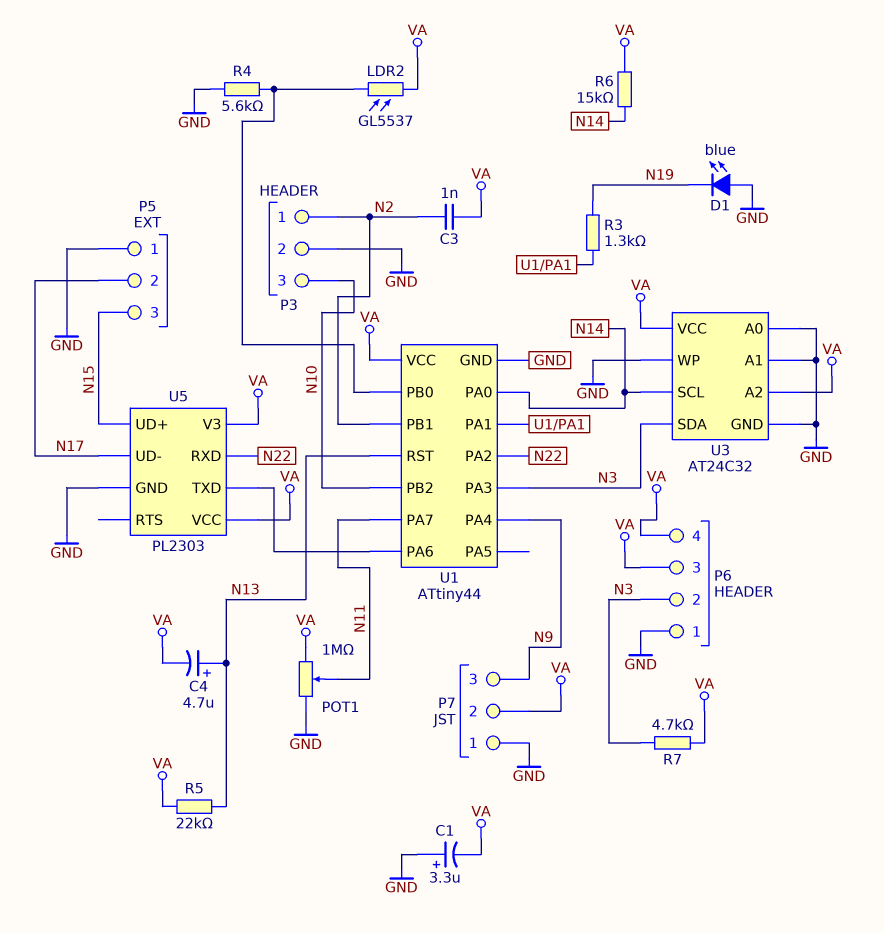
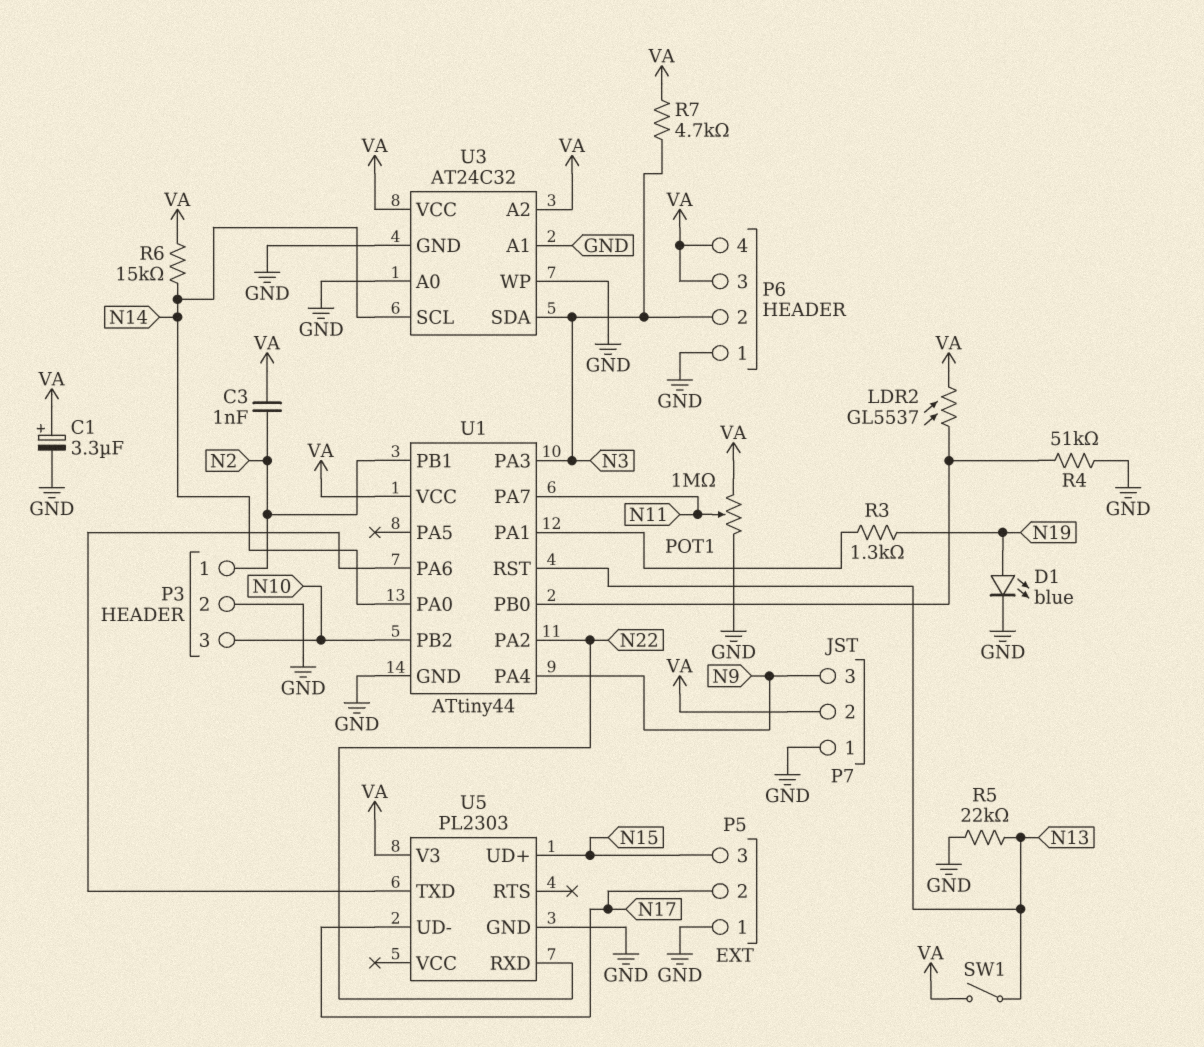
C1: 3.3uF (plus GND, minus VA) -> 3.3uF (plus VA, minus GND)
C4: 4.7uF (plus N13, minus VA) -> none
D1: LED blue (A GND, K N19) -> LED blue (A N19, K GND)
R4: 5.6k (GND, U1/PB0) -> 51k (GND, U1/PB0)
R5: 22k (N13, VA) -> 22k (GND, N13)
SW1: none -> switch (N13, VA)
U5 pin VCC: VA -> none

